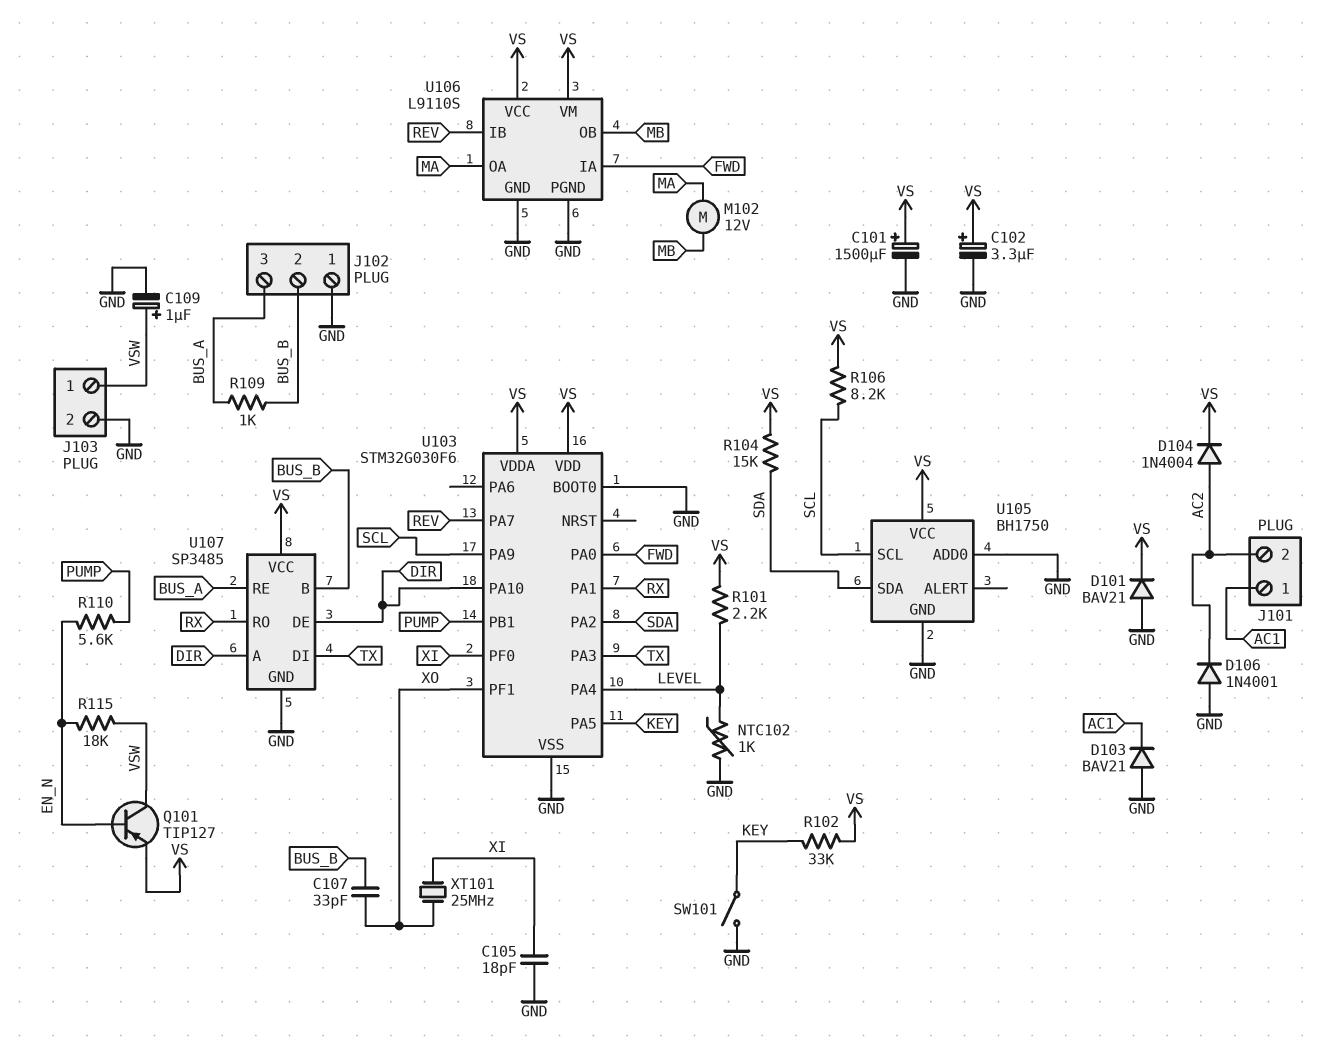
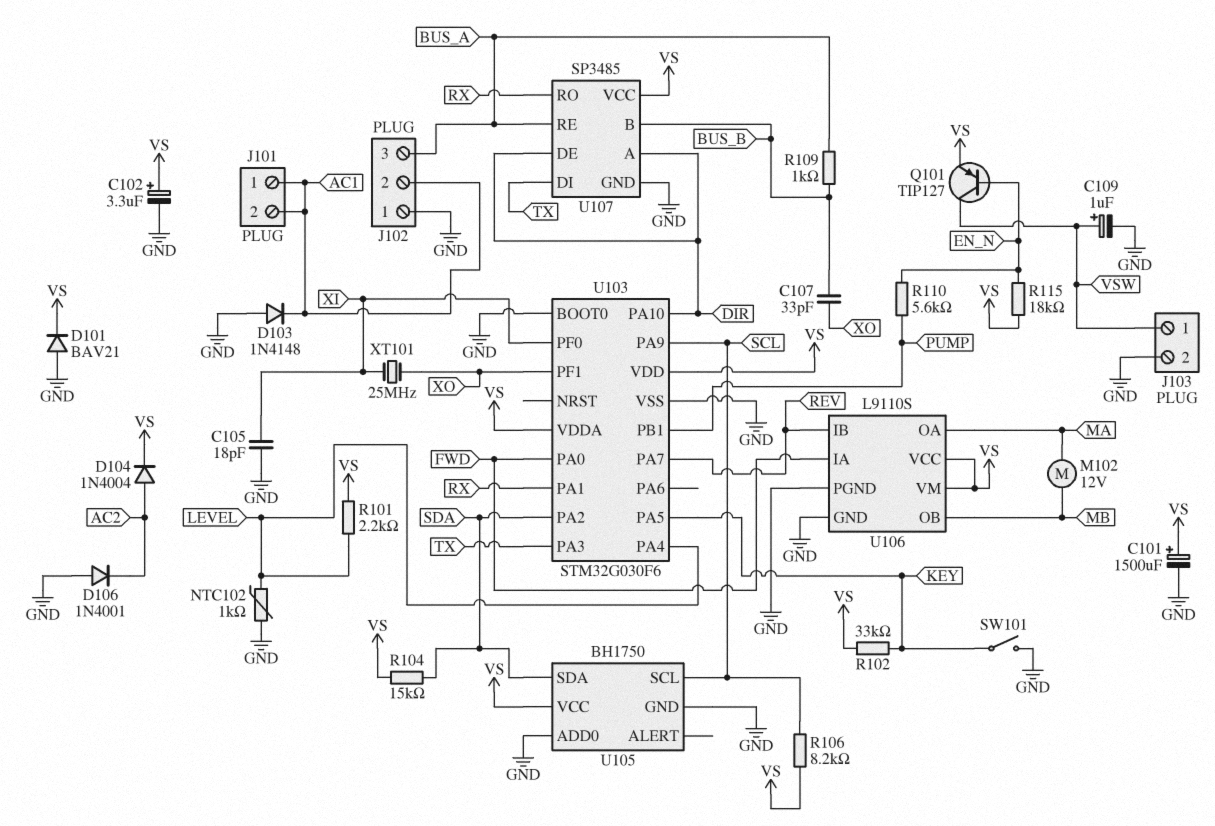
D103: diode BAV21 (A GND, K AC1) -> diode 1N4148 (A GND, K AC1)
J101 pin 2: AC2 -> AC1
J102 pin 2: BUS_B -> AC1
R115: 18k (EN_N, VSW) -> 18k (EN_N, VS)

